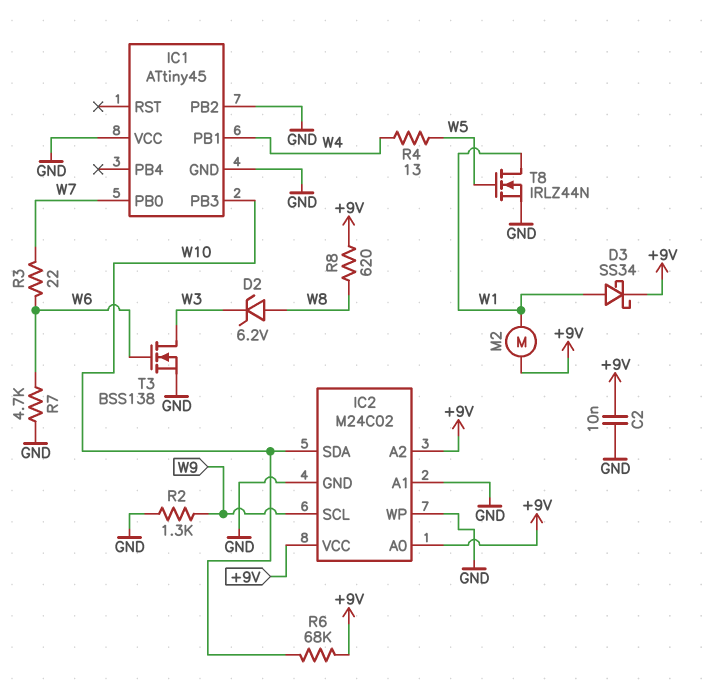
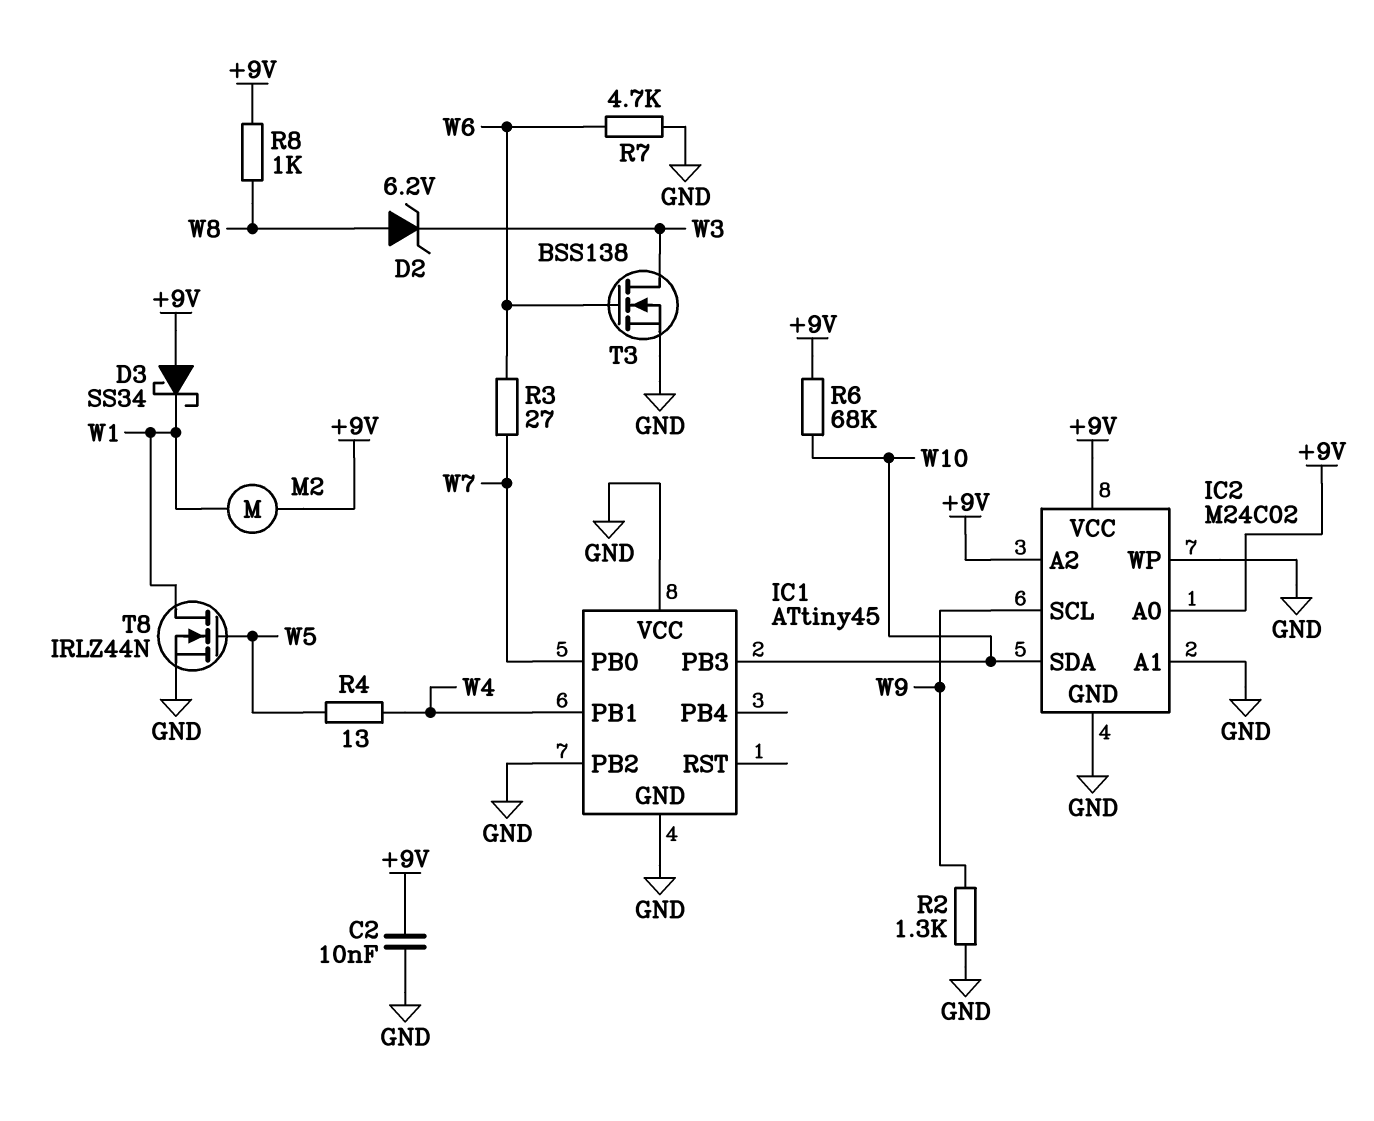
D3: schottky SS34 (A W1, K +9V) -> schottky SS34 (A +9V, K W1)
R3: 22 (W6, W7) -> 27 (W6, W7)
R8: 620 (+9V, W8) -> 1k (+9V, W8)

